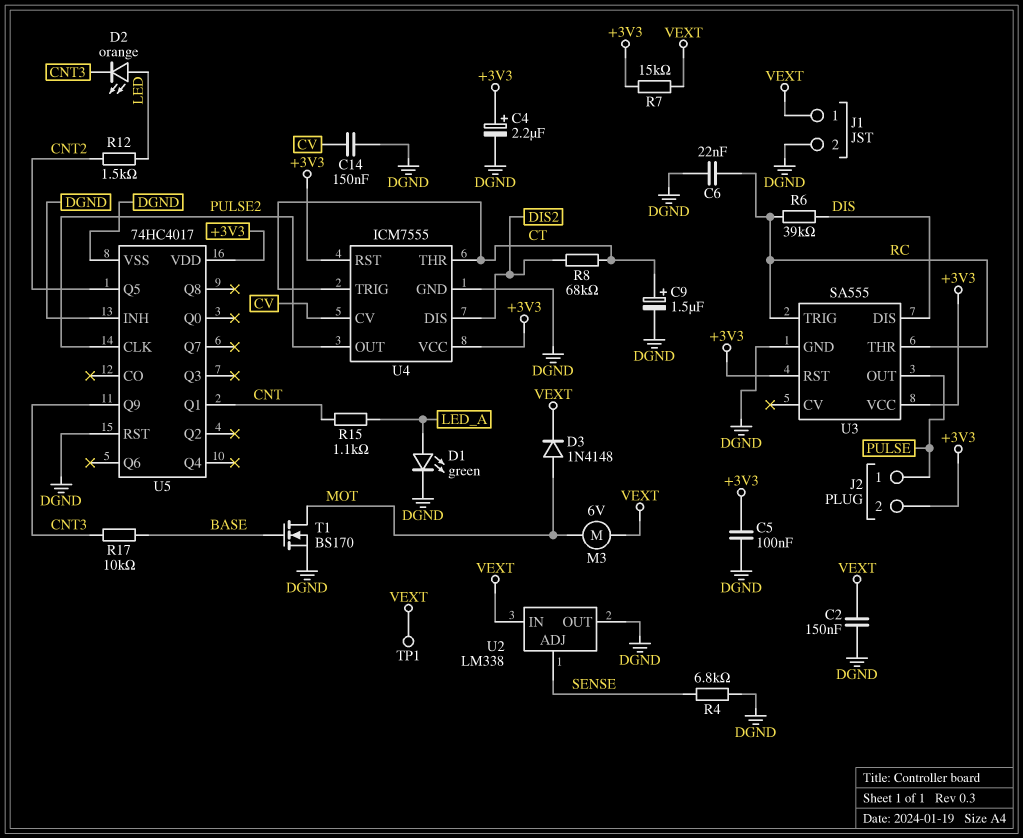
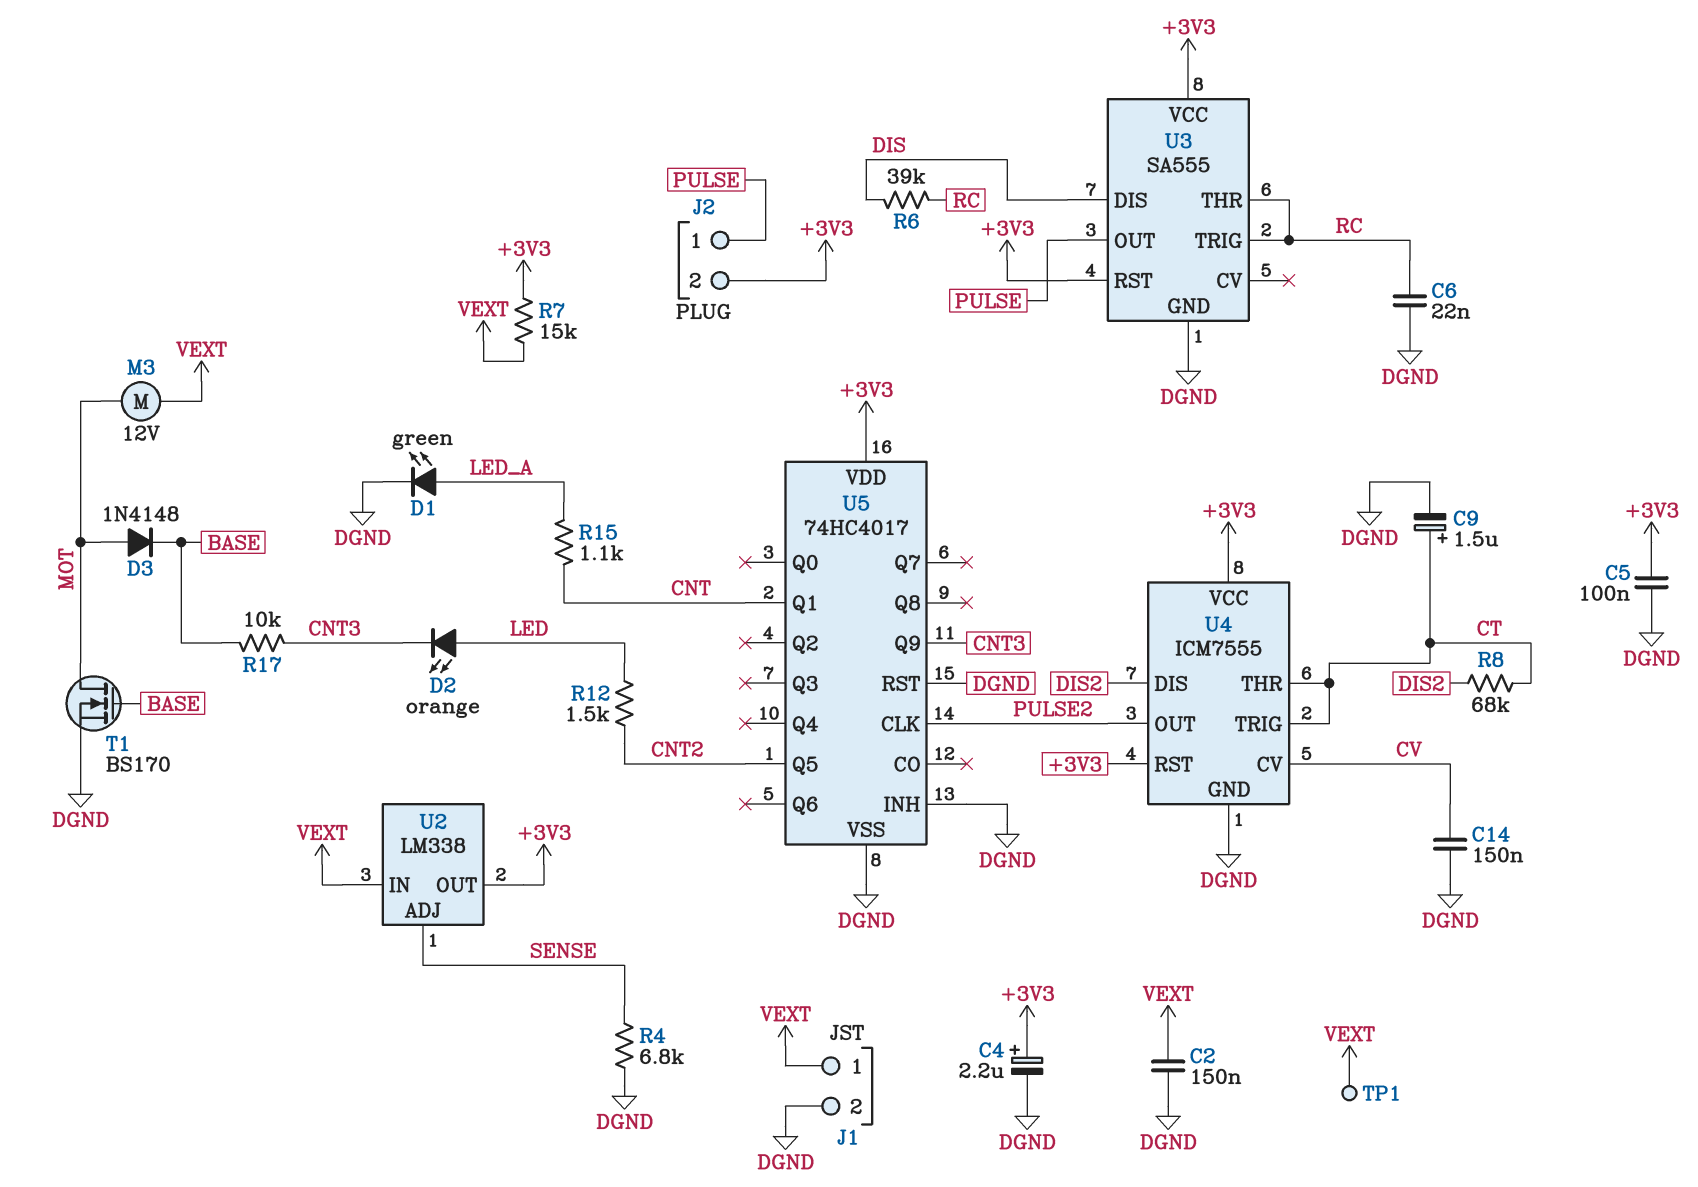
D3: diode 1N4148 (A MOT, K VEXT) -> diode 1N4148 (A MOT, K BASE)
M3: motor 6V (MOT, VEXT) -> motor 12V (MOT, VEXT)
U2 pin OUT: DGND -> +3V3

